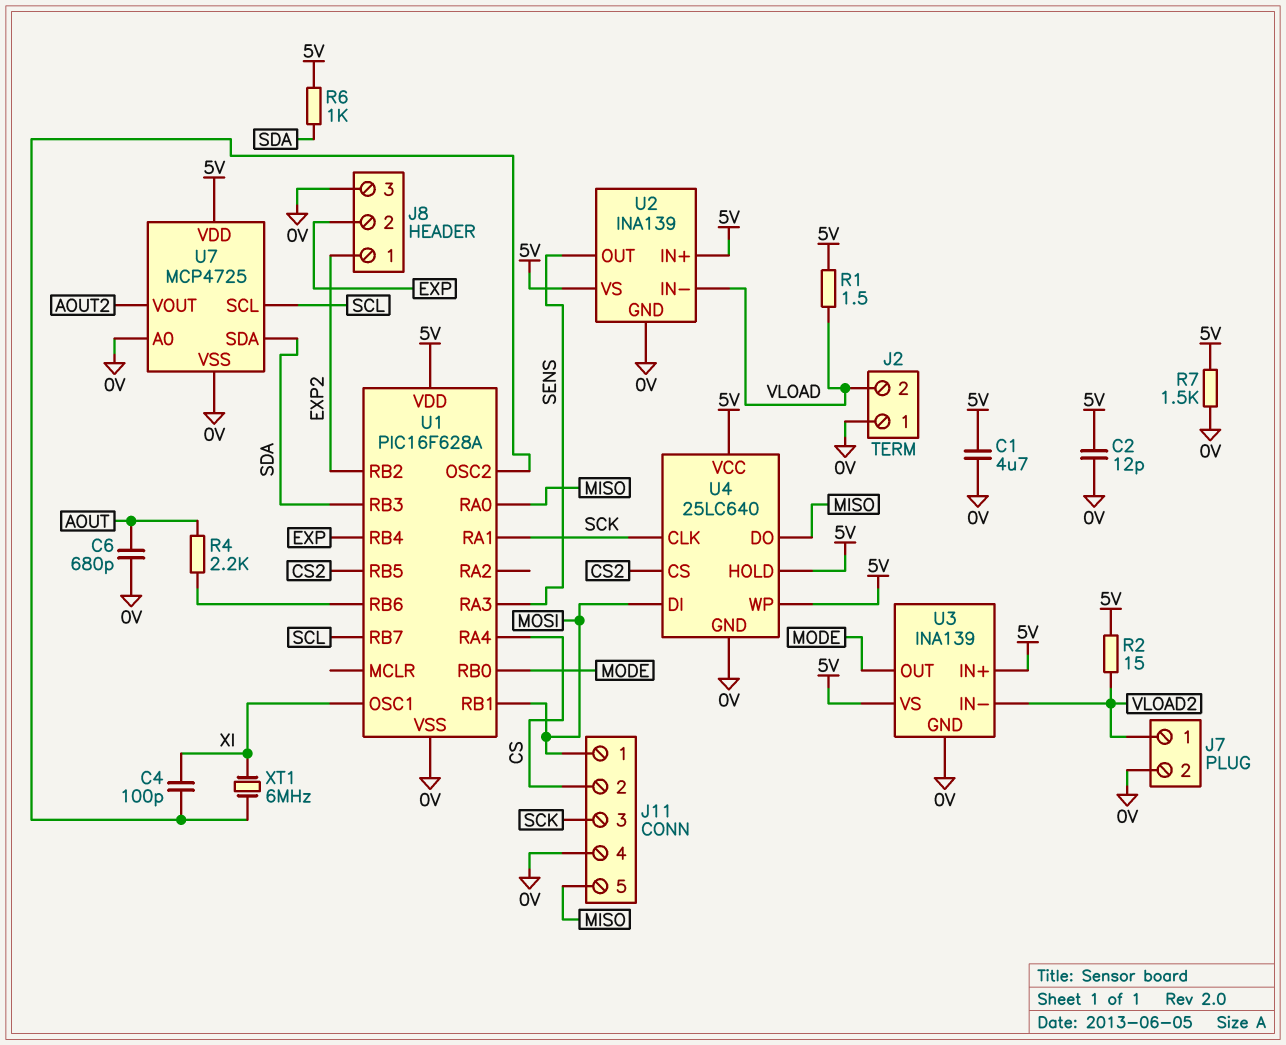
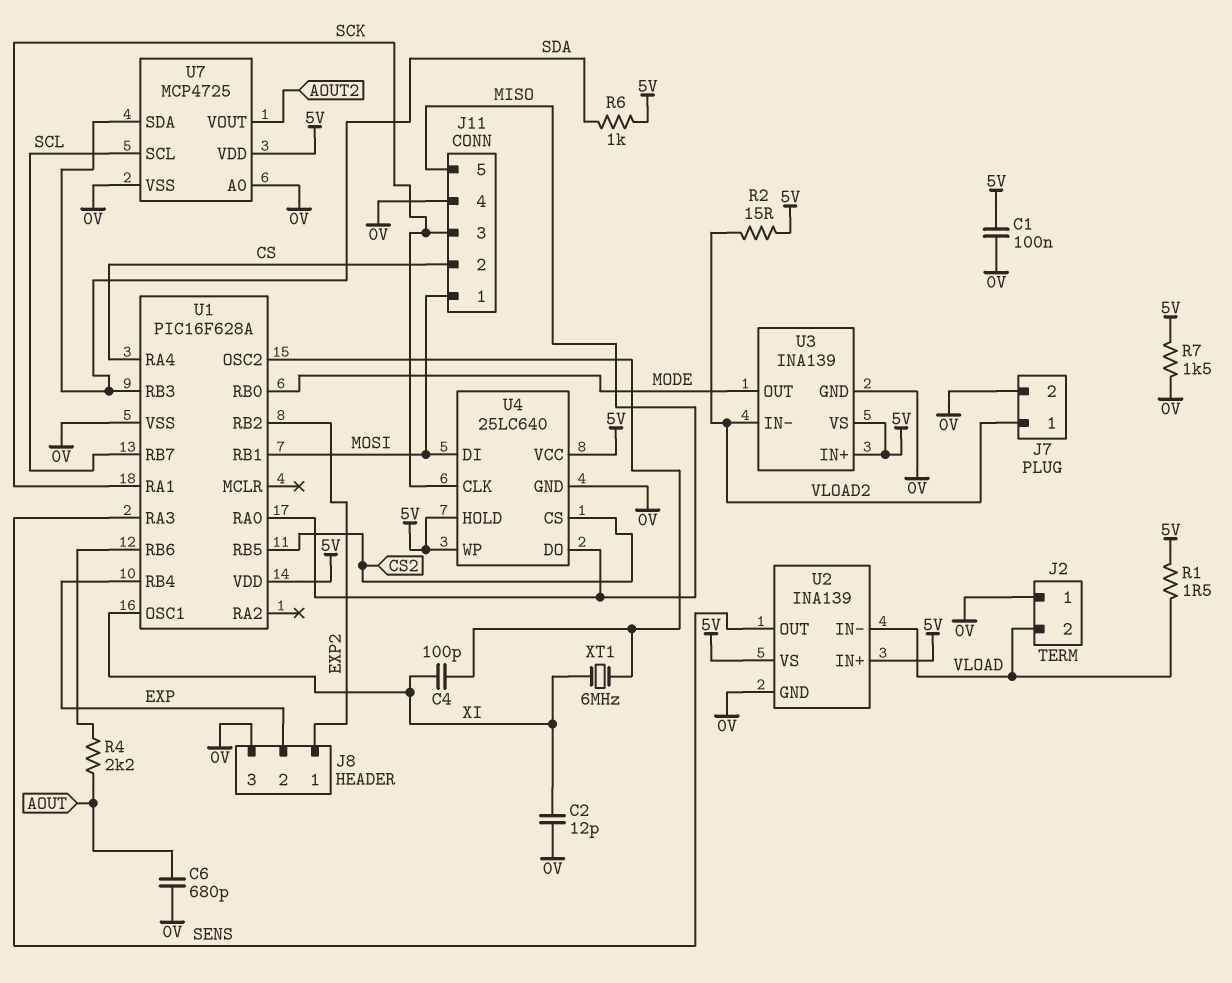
C1: 4.7uF (0V, 5V) -> 100nF (0V, 5V)
C2: 12pF (0V, 5V) -> 12pF (0V, XI)

